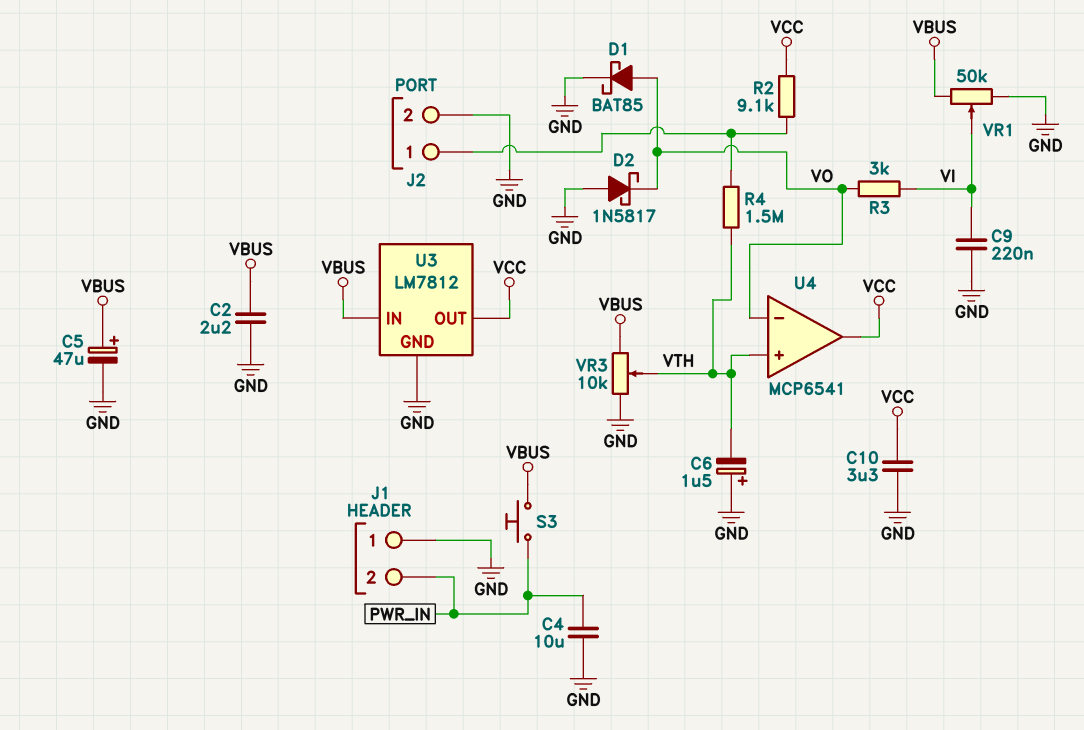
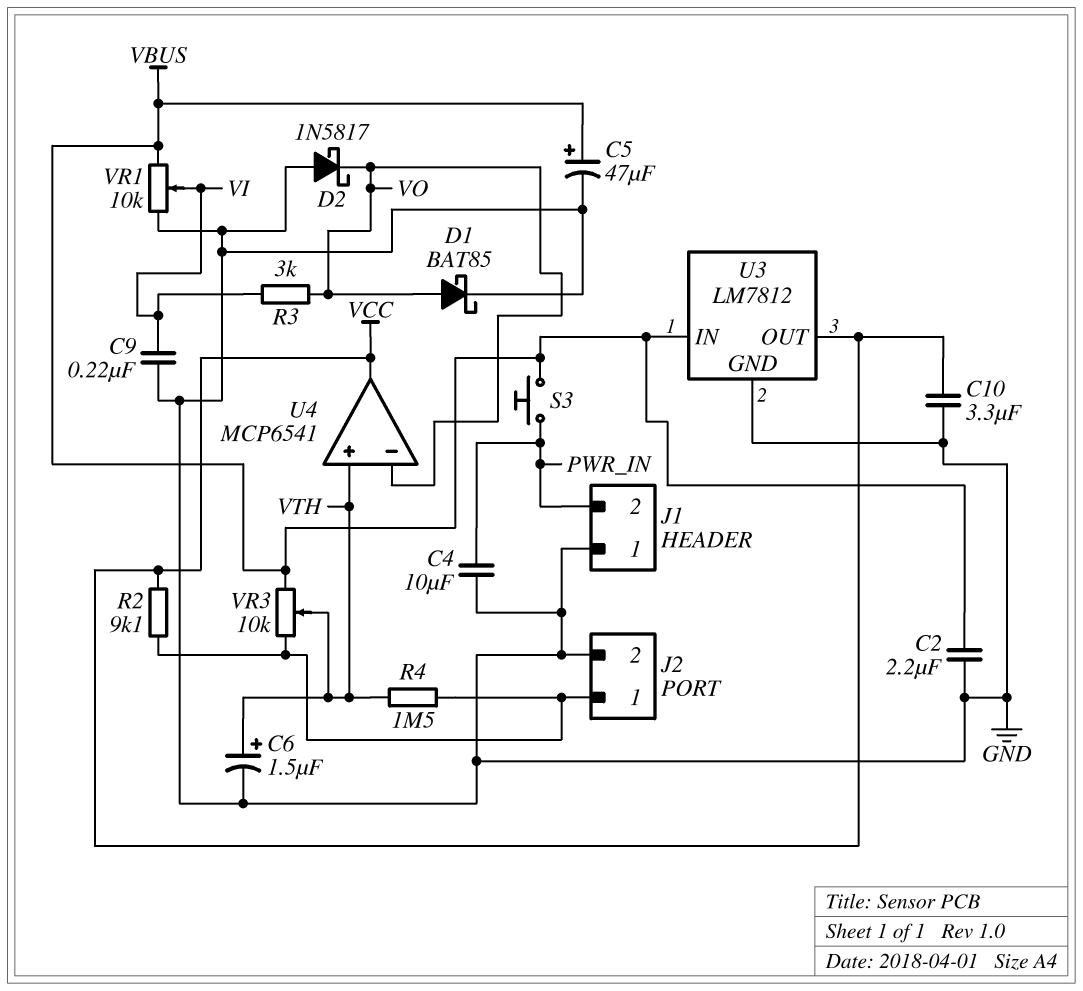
C6: 1.5uF (plus GND, minus VTH) -> 1.5uF (plus VTH, minus GND)
VR1: 50k (GND, VBUS, wiper VI) -> 10k (GND, VBUS, wiper VI)
VR3: 10k (GND, VBUS, wiper VTH) -> 10k (J2/1, VBUS, wiper VTH)

